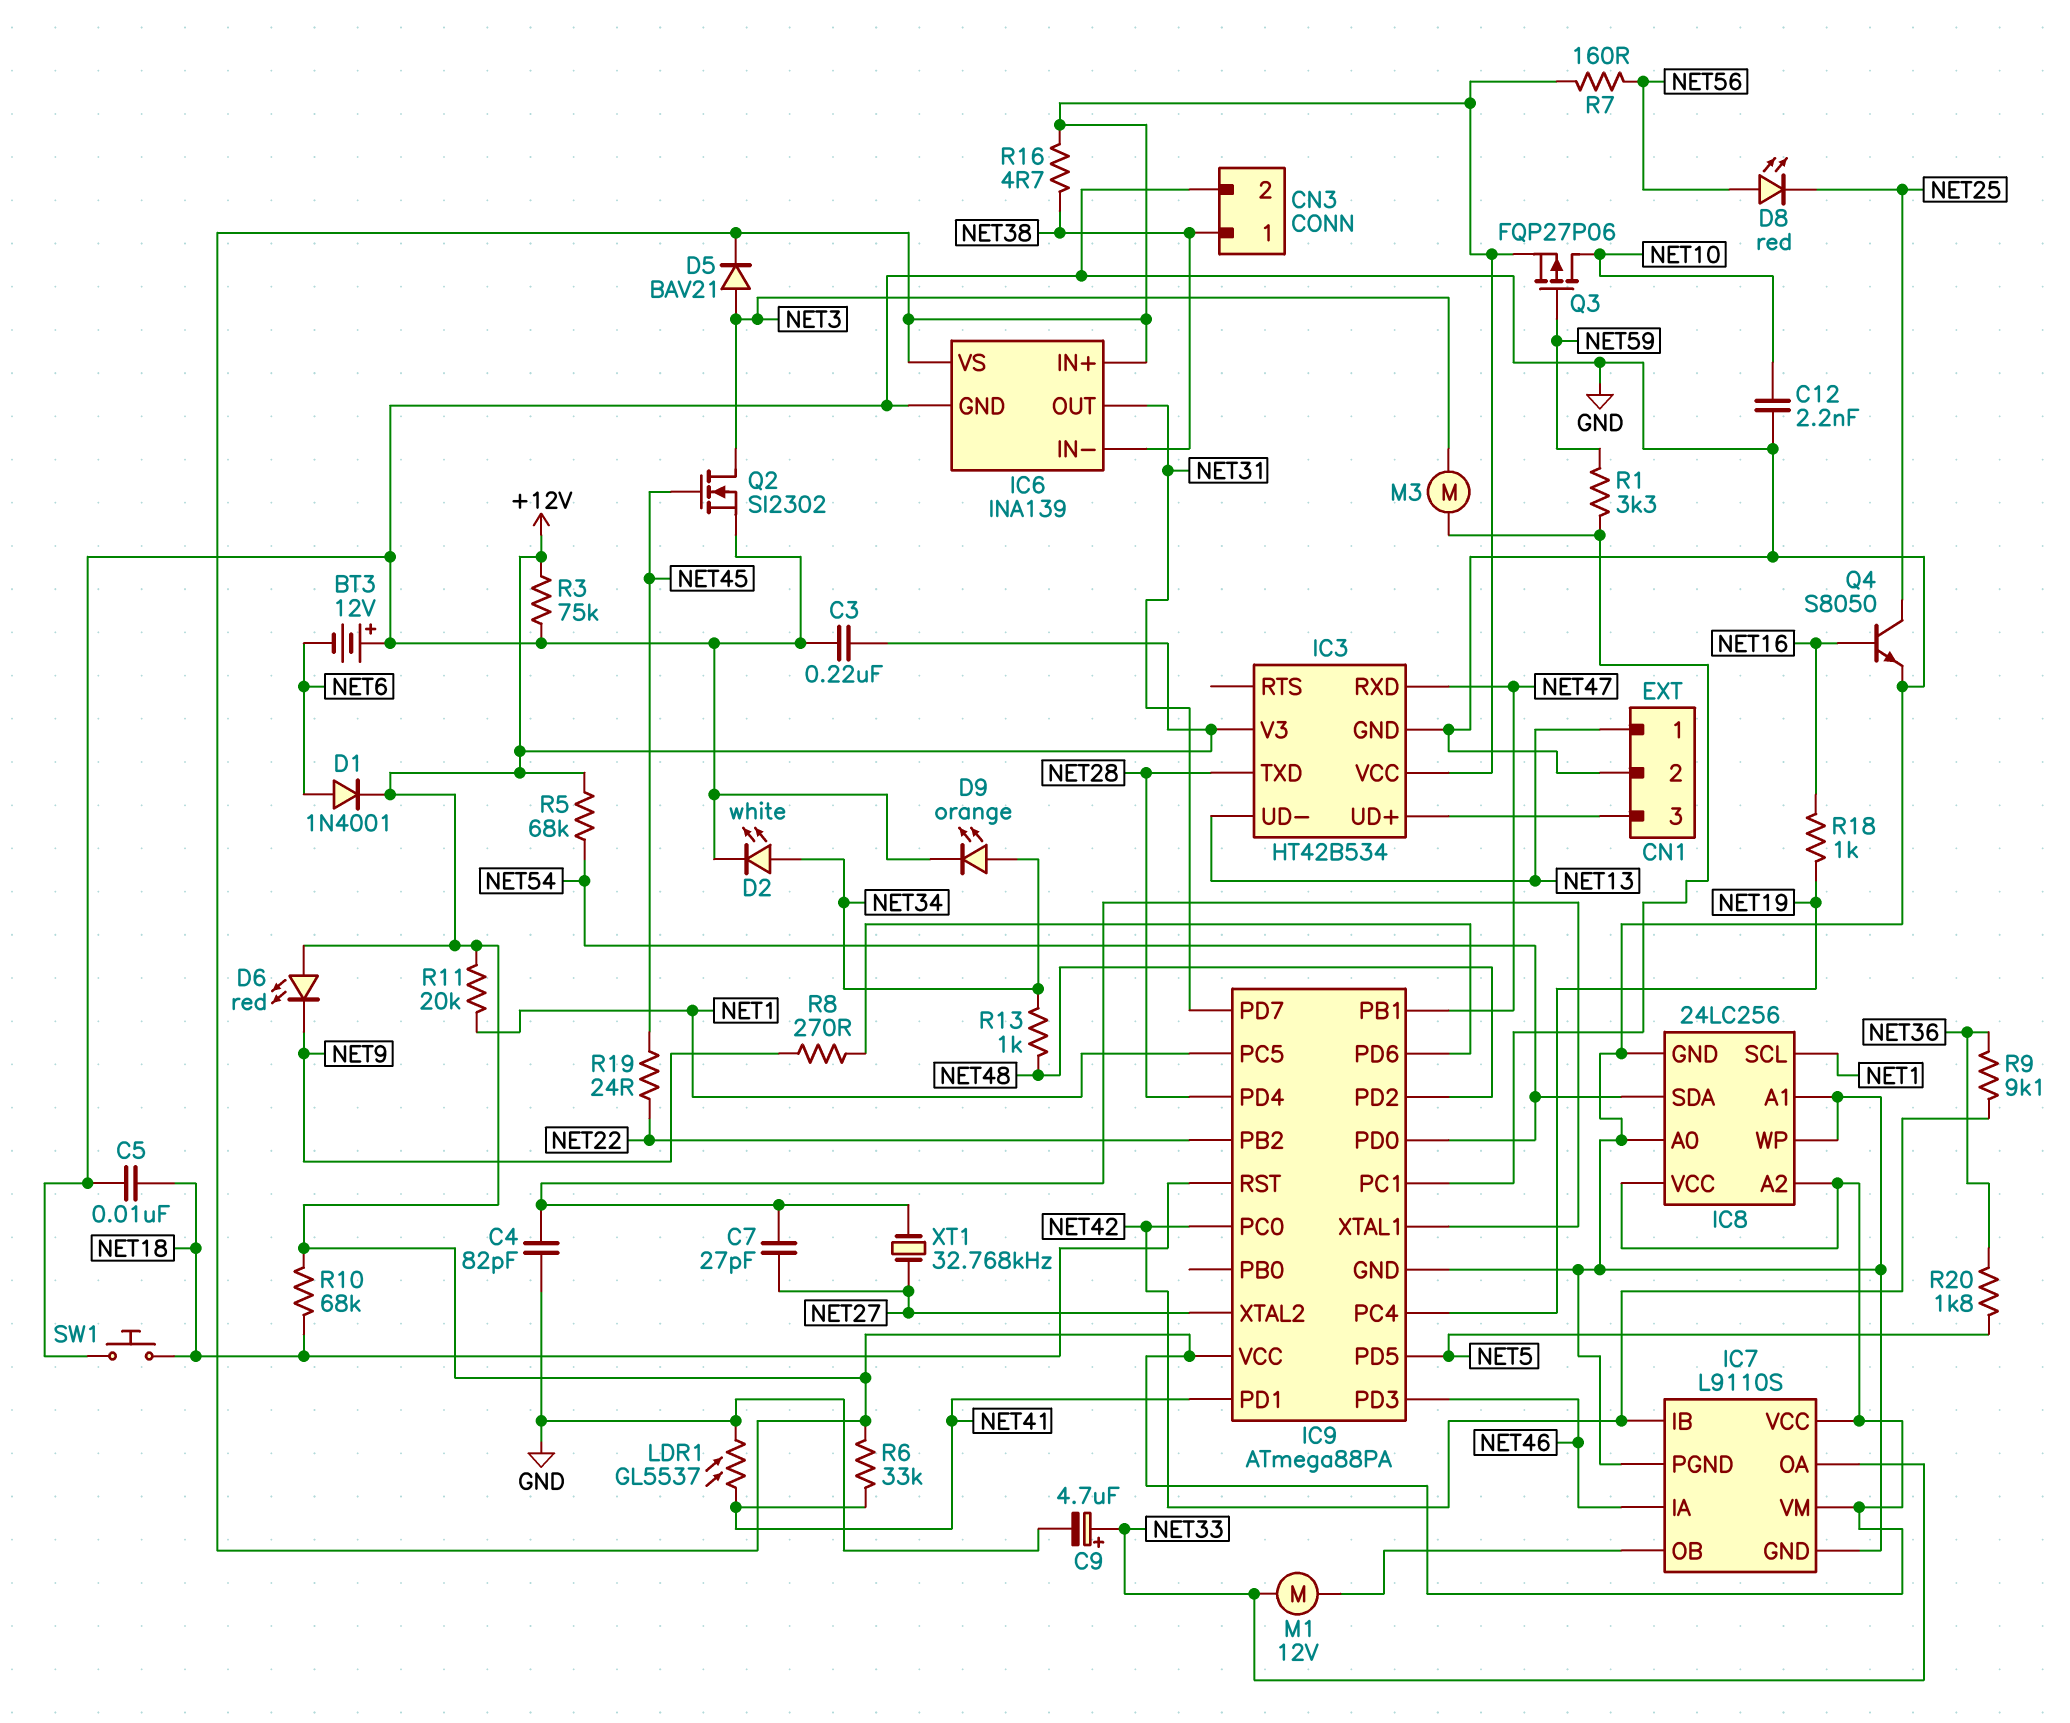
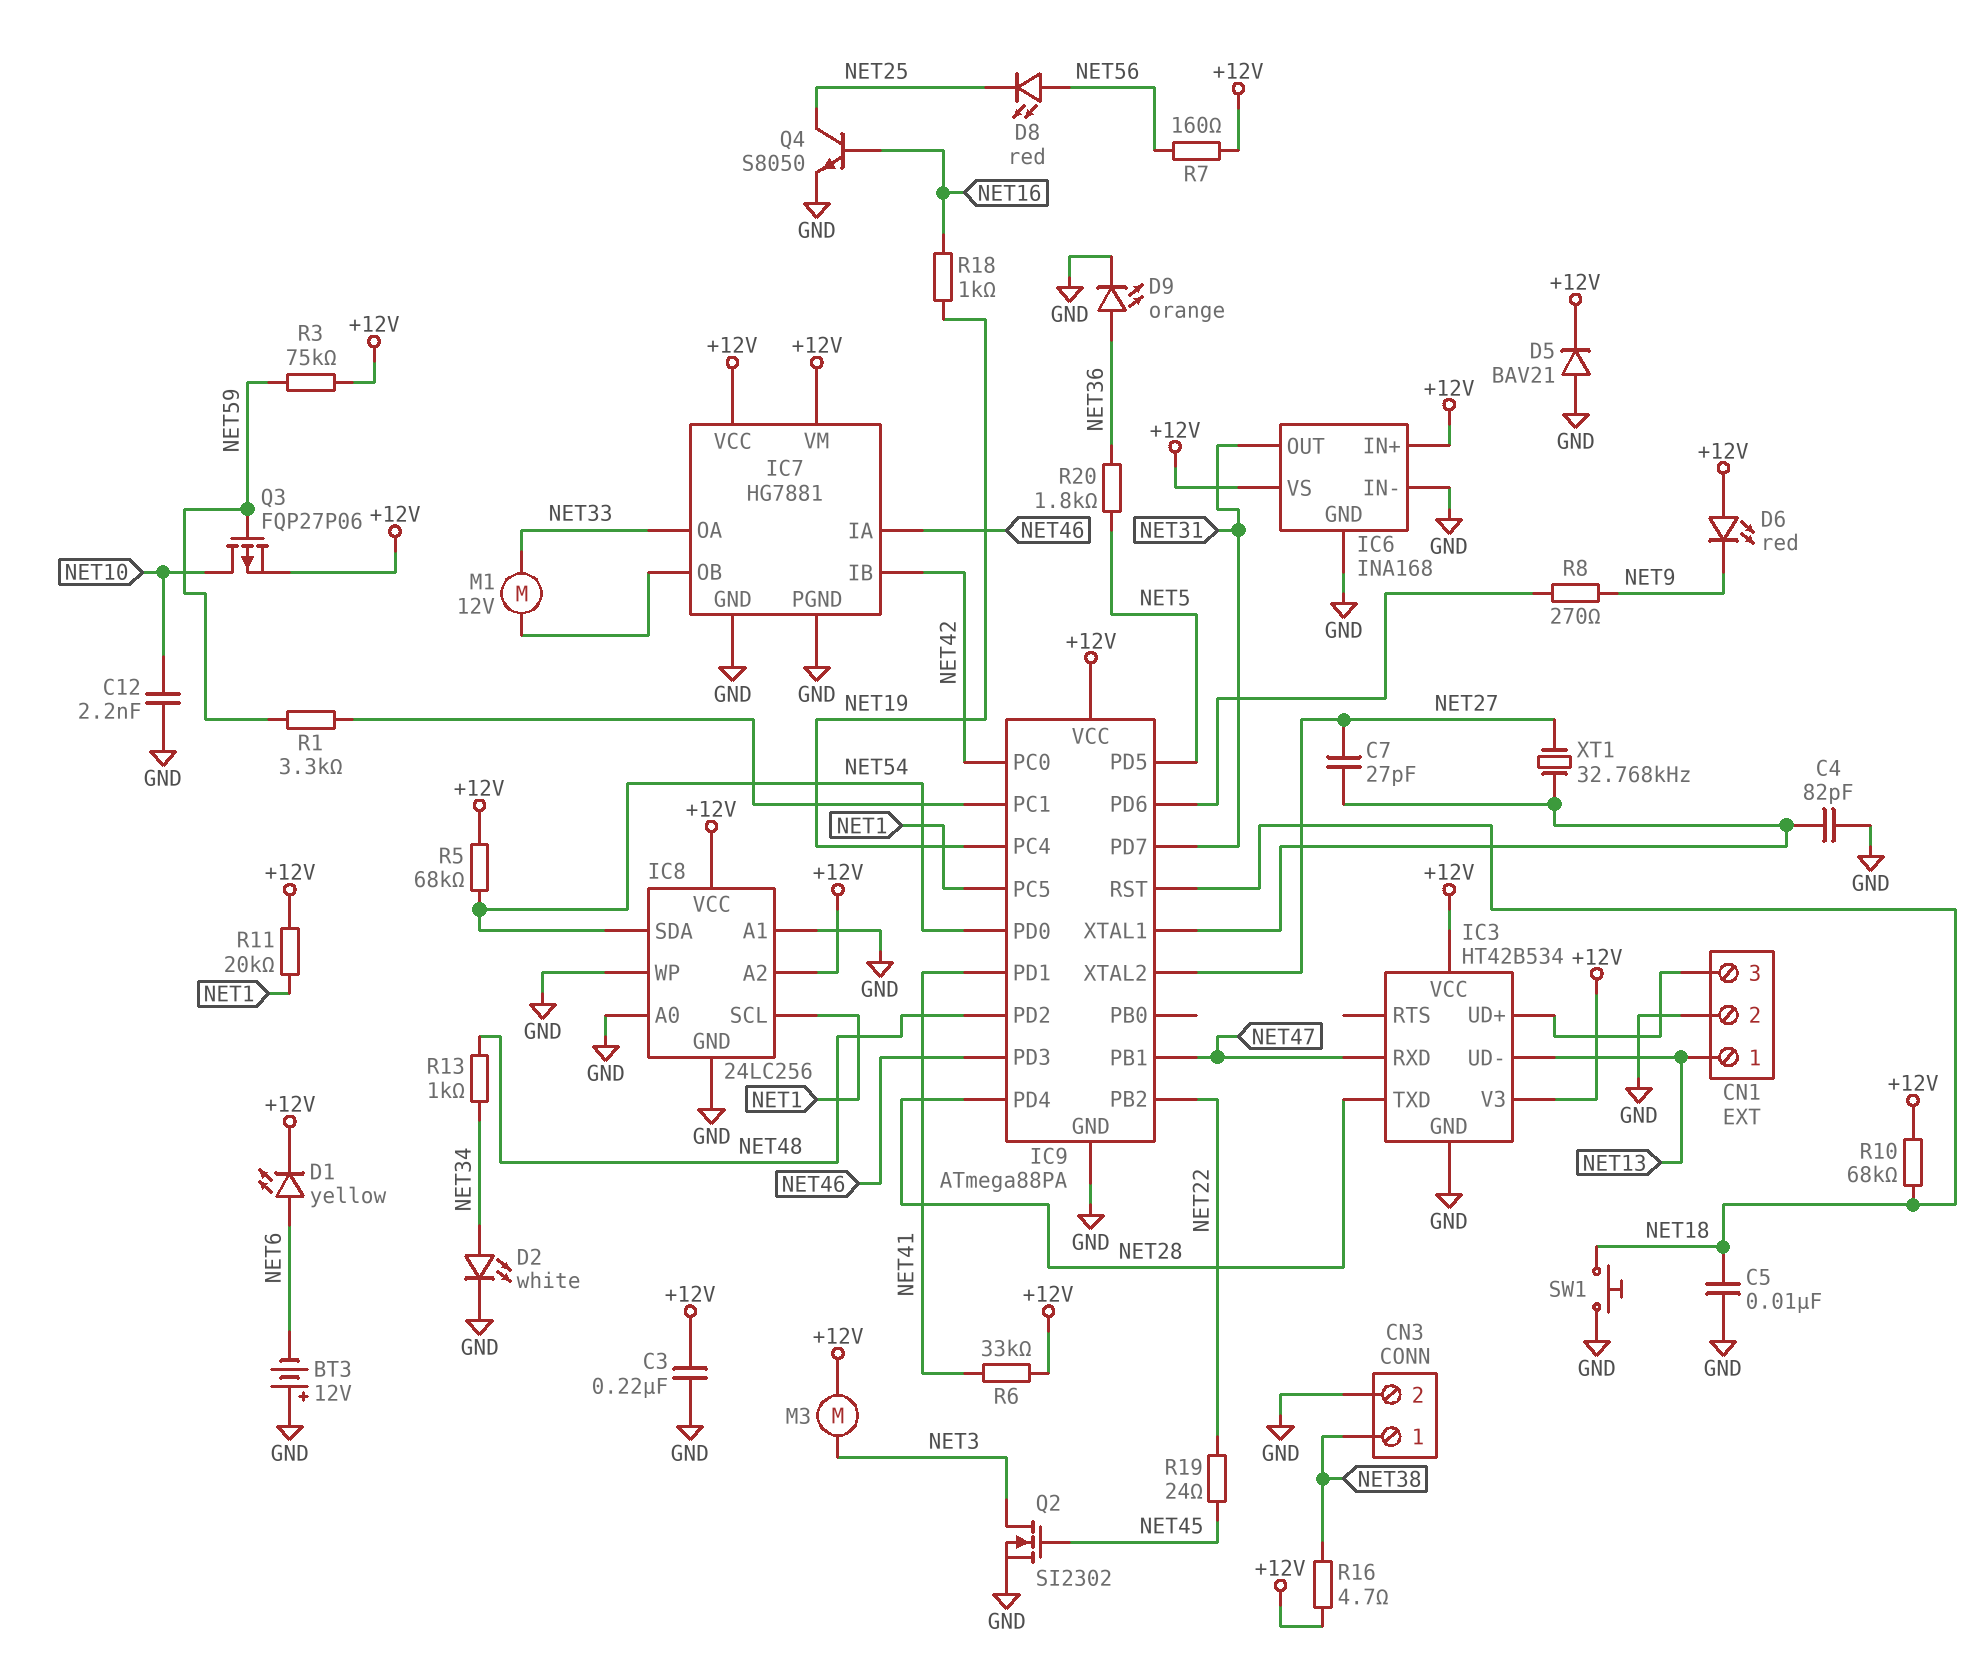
C9: 4.7uF (plus NET33, minus GND) -> none
D1: diode 1N4001 (A NET6, K +12V) -> LED yellow (A NET6, K +12V)
D5: diode BAV21 (A NET3, K +12V) -> diode BAV21 (A GND, K +12V)
D9: LED orange (A NET34, K GND) -> LED orange (A NET36, K GND)
IC6: INA139 -> INA168
IC6 pin IN-: NET38 -> GND
IC7: L9110S -> HG7881
LDR1: GL5537 (GND, NET41) -> none
M3: motor (IC9/PC1, NET3) -> motor (+12V, NET3)
R3: 75k (+12V, GND) -> 75k (+12V, NET59)
R9: 9.1k (NET36, NET42) -> none

